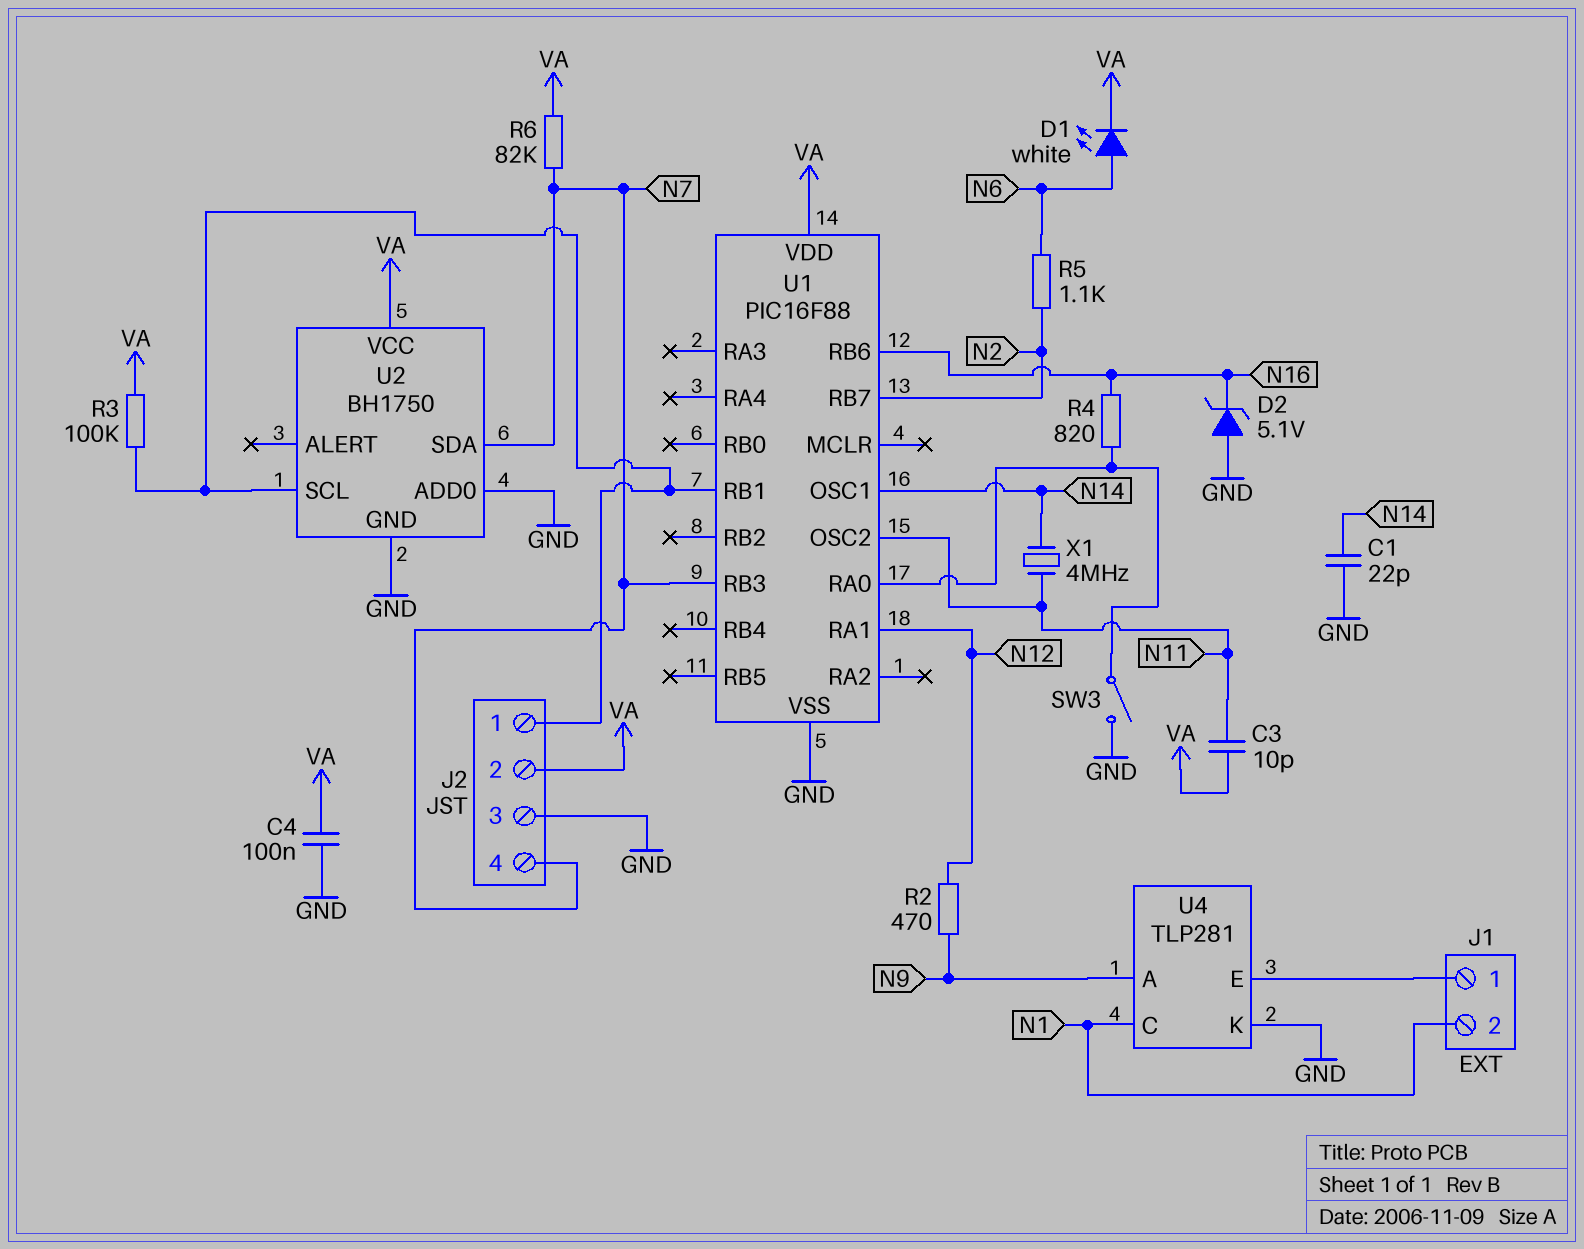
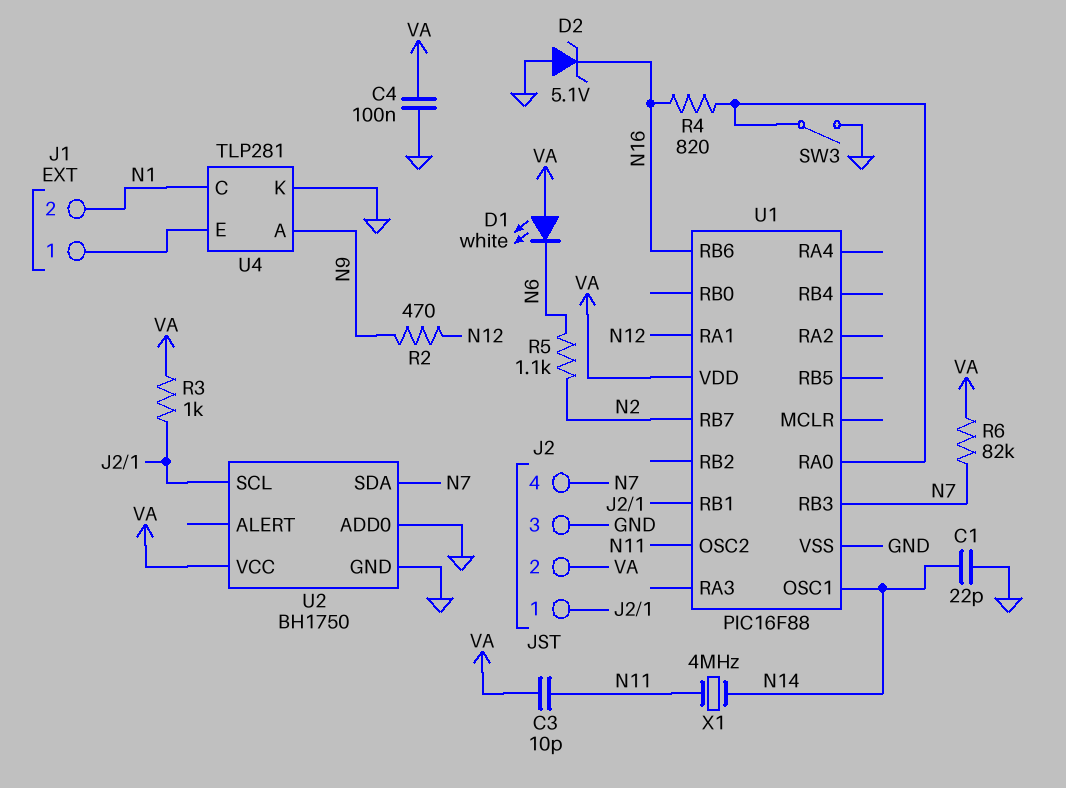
D1: LED white (A N6, K VA) -> LED white (A VA, K N6)
R3: 100k (J2/1, VA) -> 1k (J2/1, VA)

